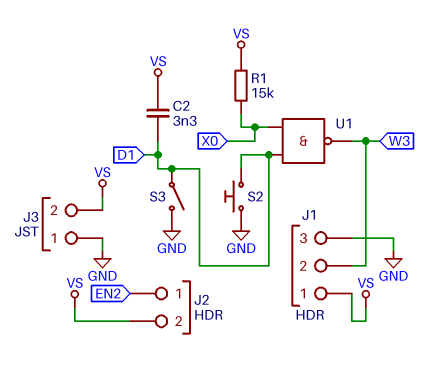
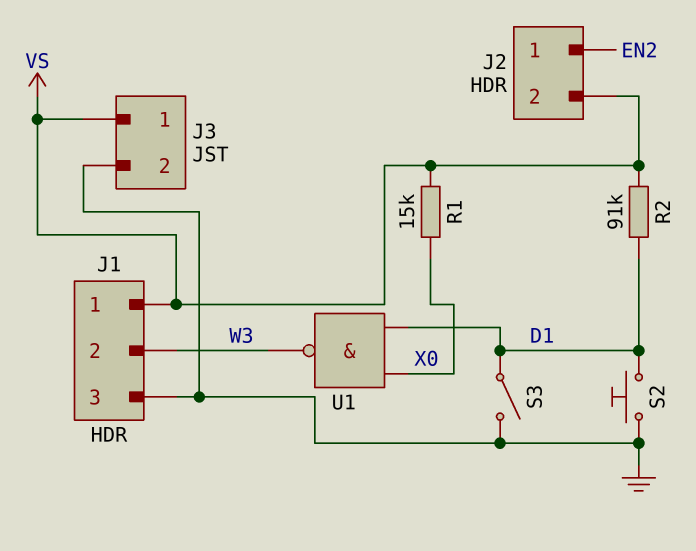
C2: 3.3nF (D1, VS) -> none
J3 pin 1: GND -> VS
J3 pin 2: VS -> GND
R2: none -> 91k (D1, VS)

